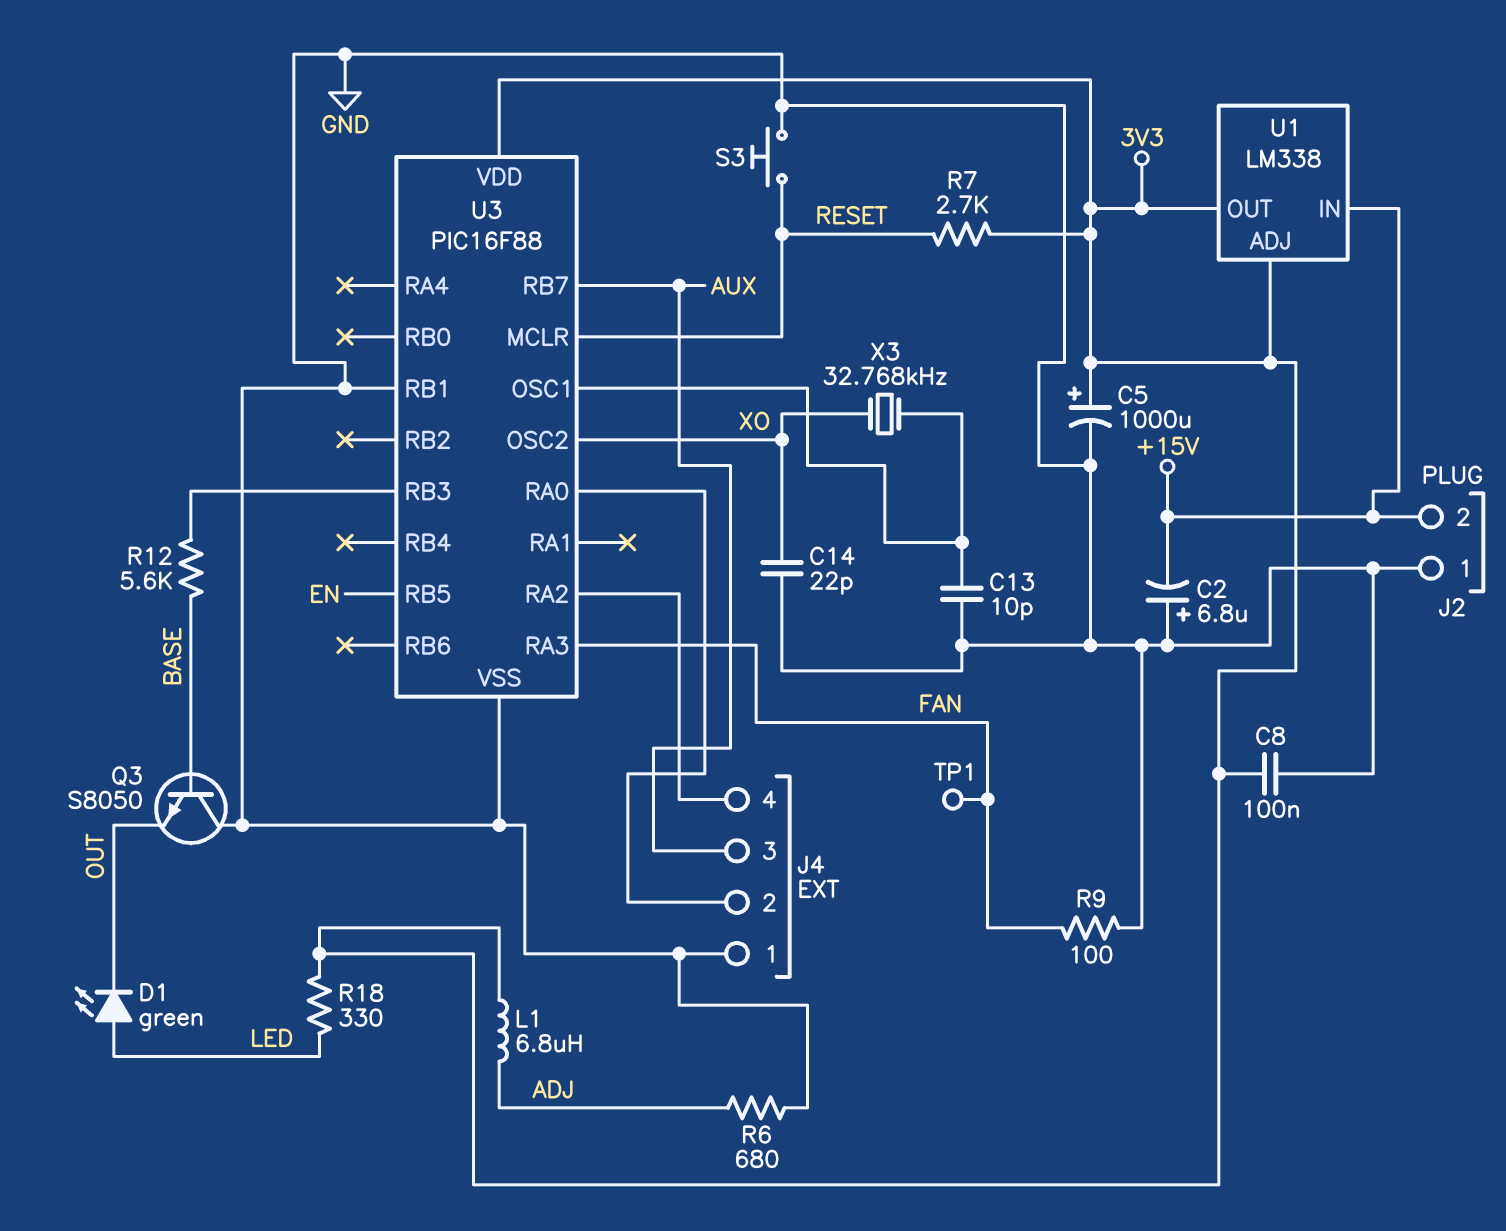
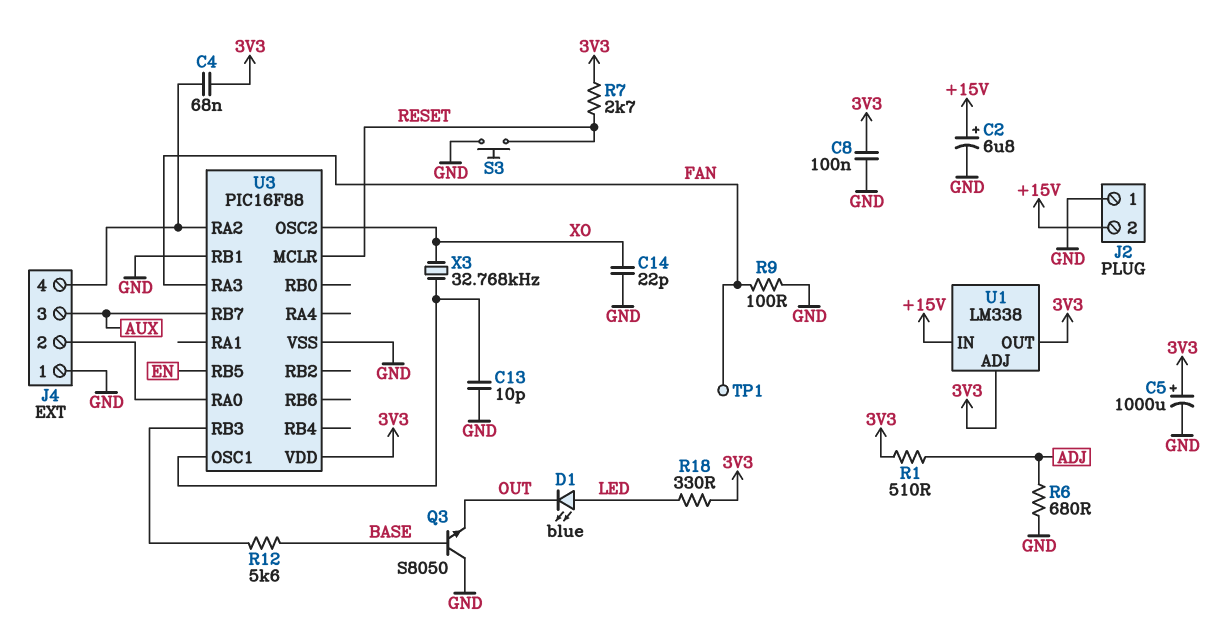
C2: 6.8uF (plus GND, minus +15V) -> 6.8uF (plus +15V, minus GND)
C4: none -> 68nF (3V3, J4/4)
D1: LED green (A LED, K OUT) -> LED blue (A LED, K OUT)
L1: 6.8uH (3V3, ADJ) -> none
R1: none -> 510 (3V3, ADJ)

